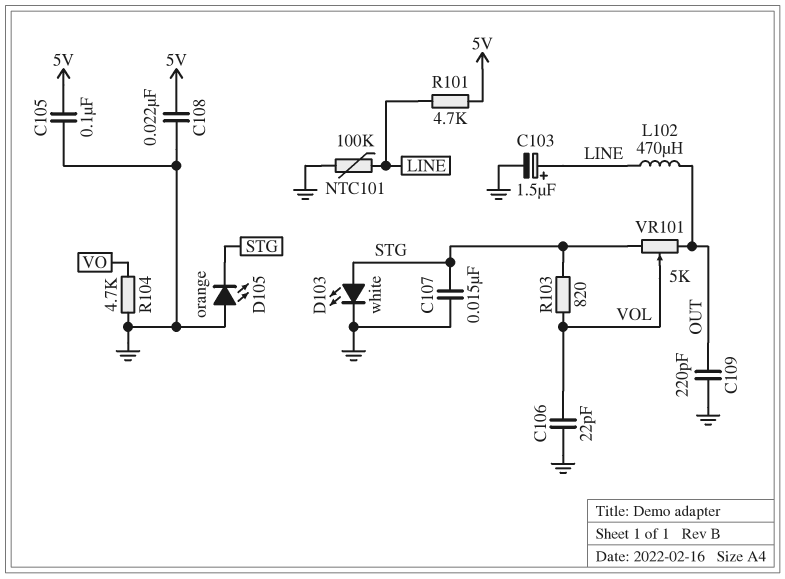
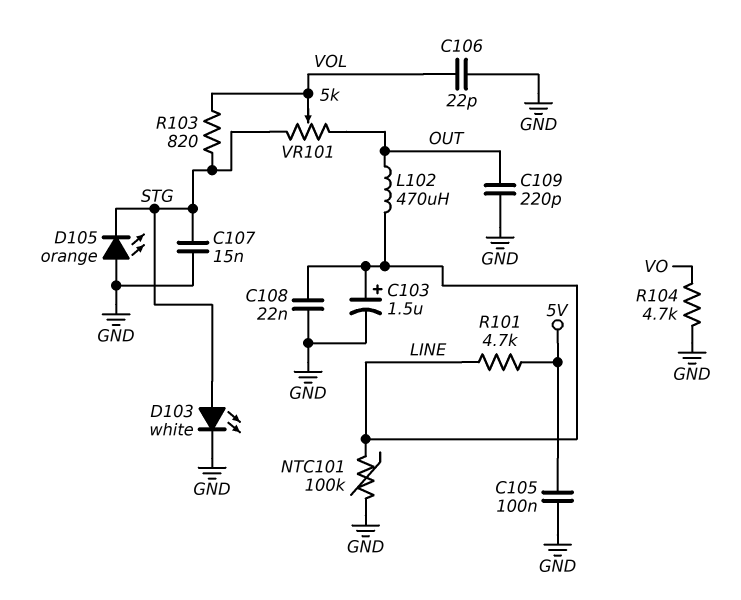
C108: 22nF (5V, GND) -> 22nF (GND, LINE)

